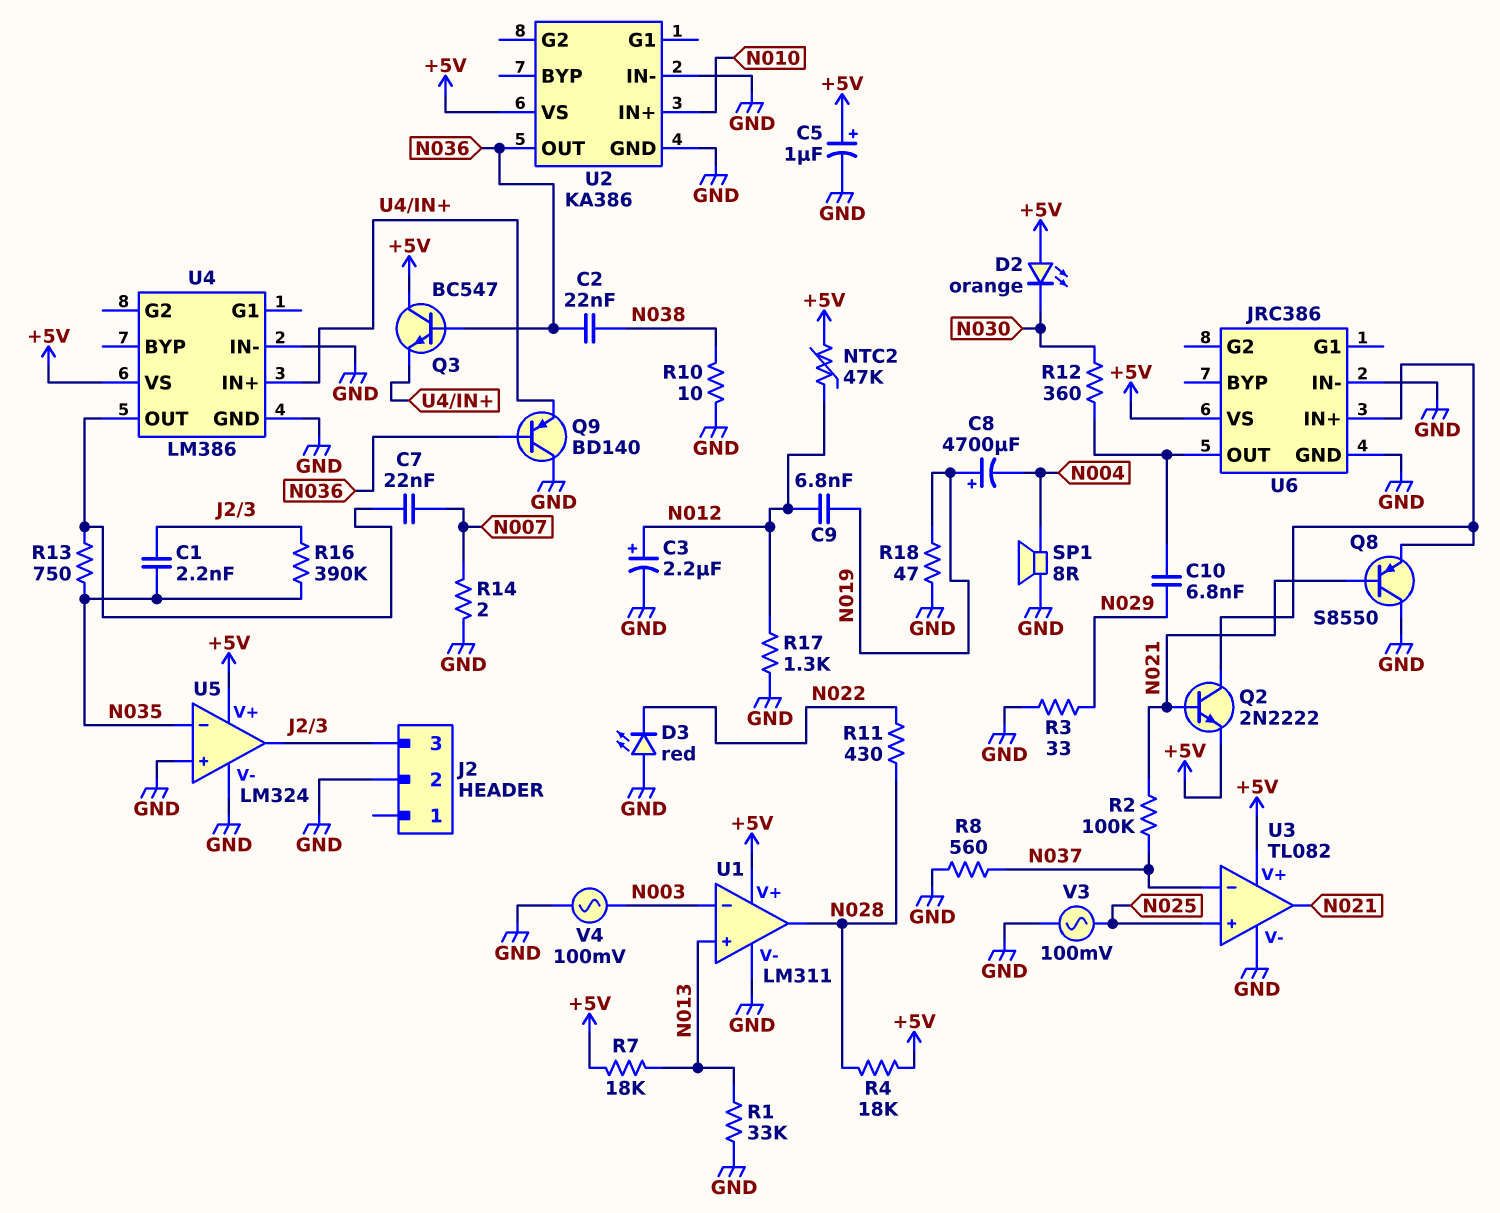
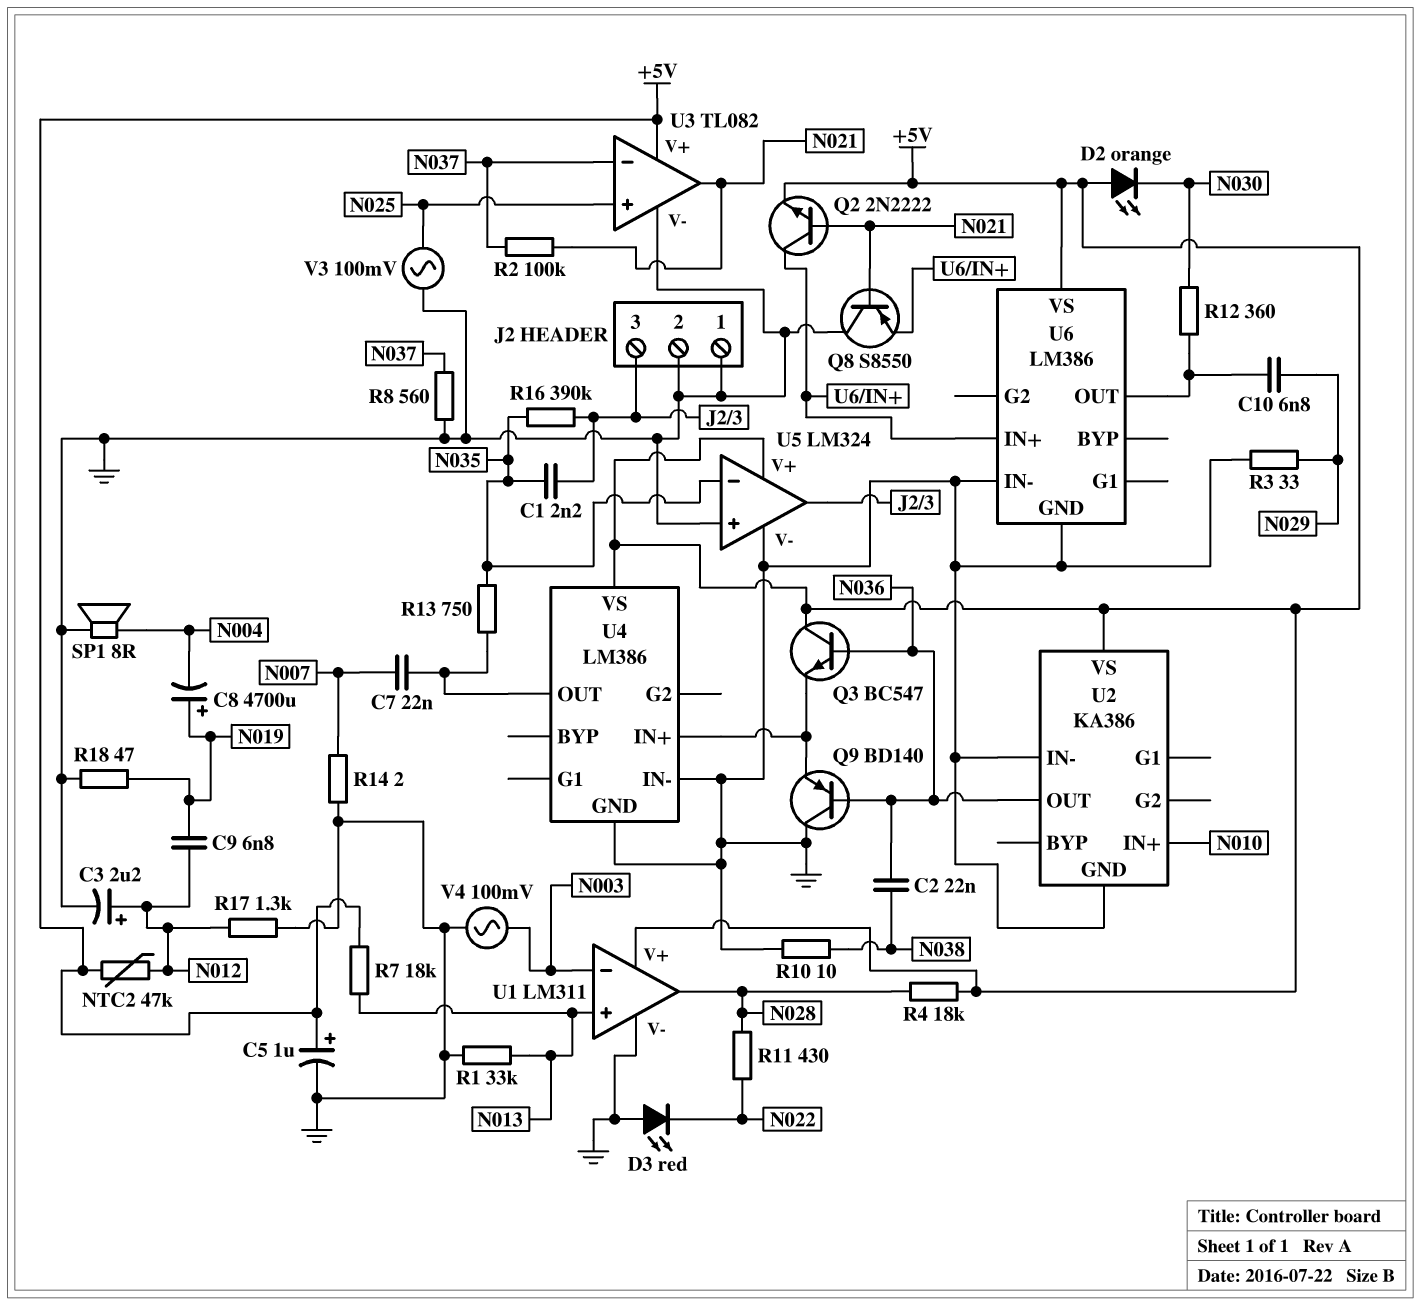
J2 pin 1: none -> GND
U6: JRC386 -> LM386

